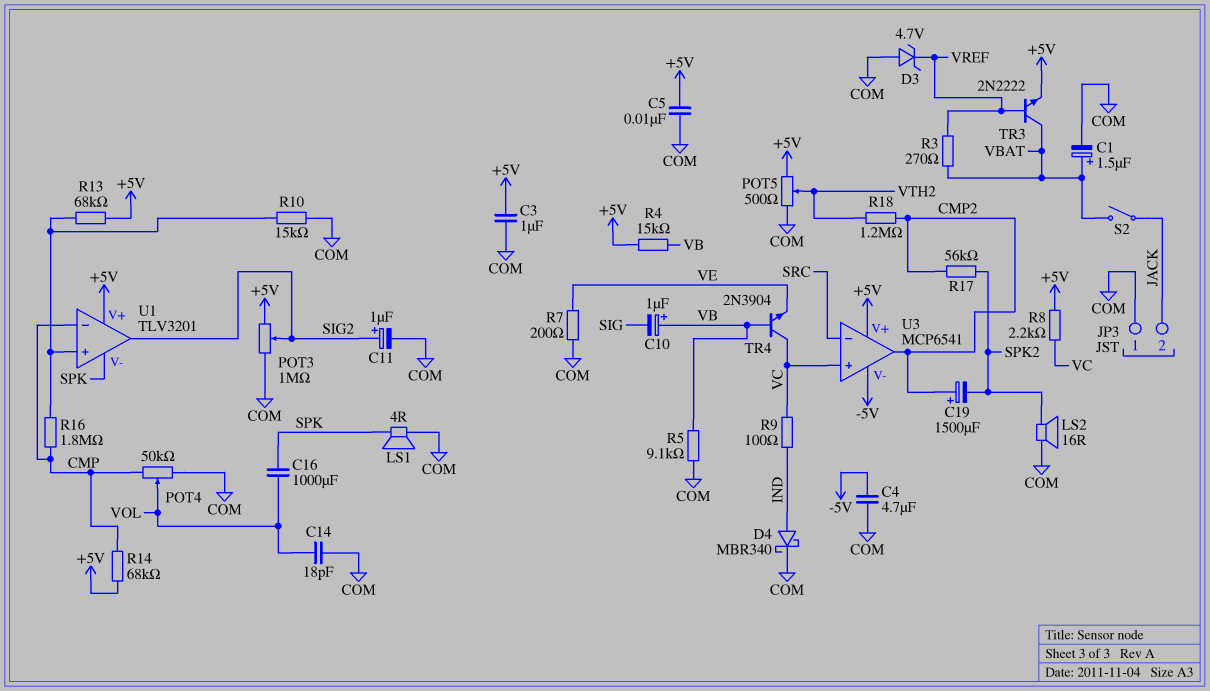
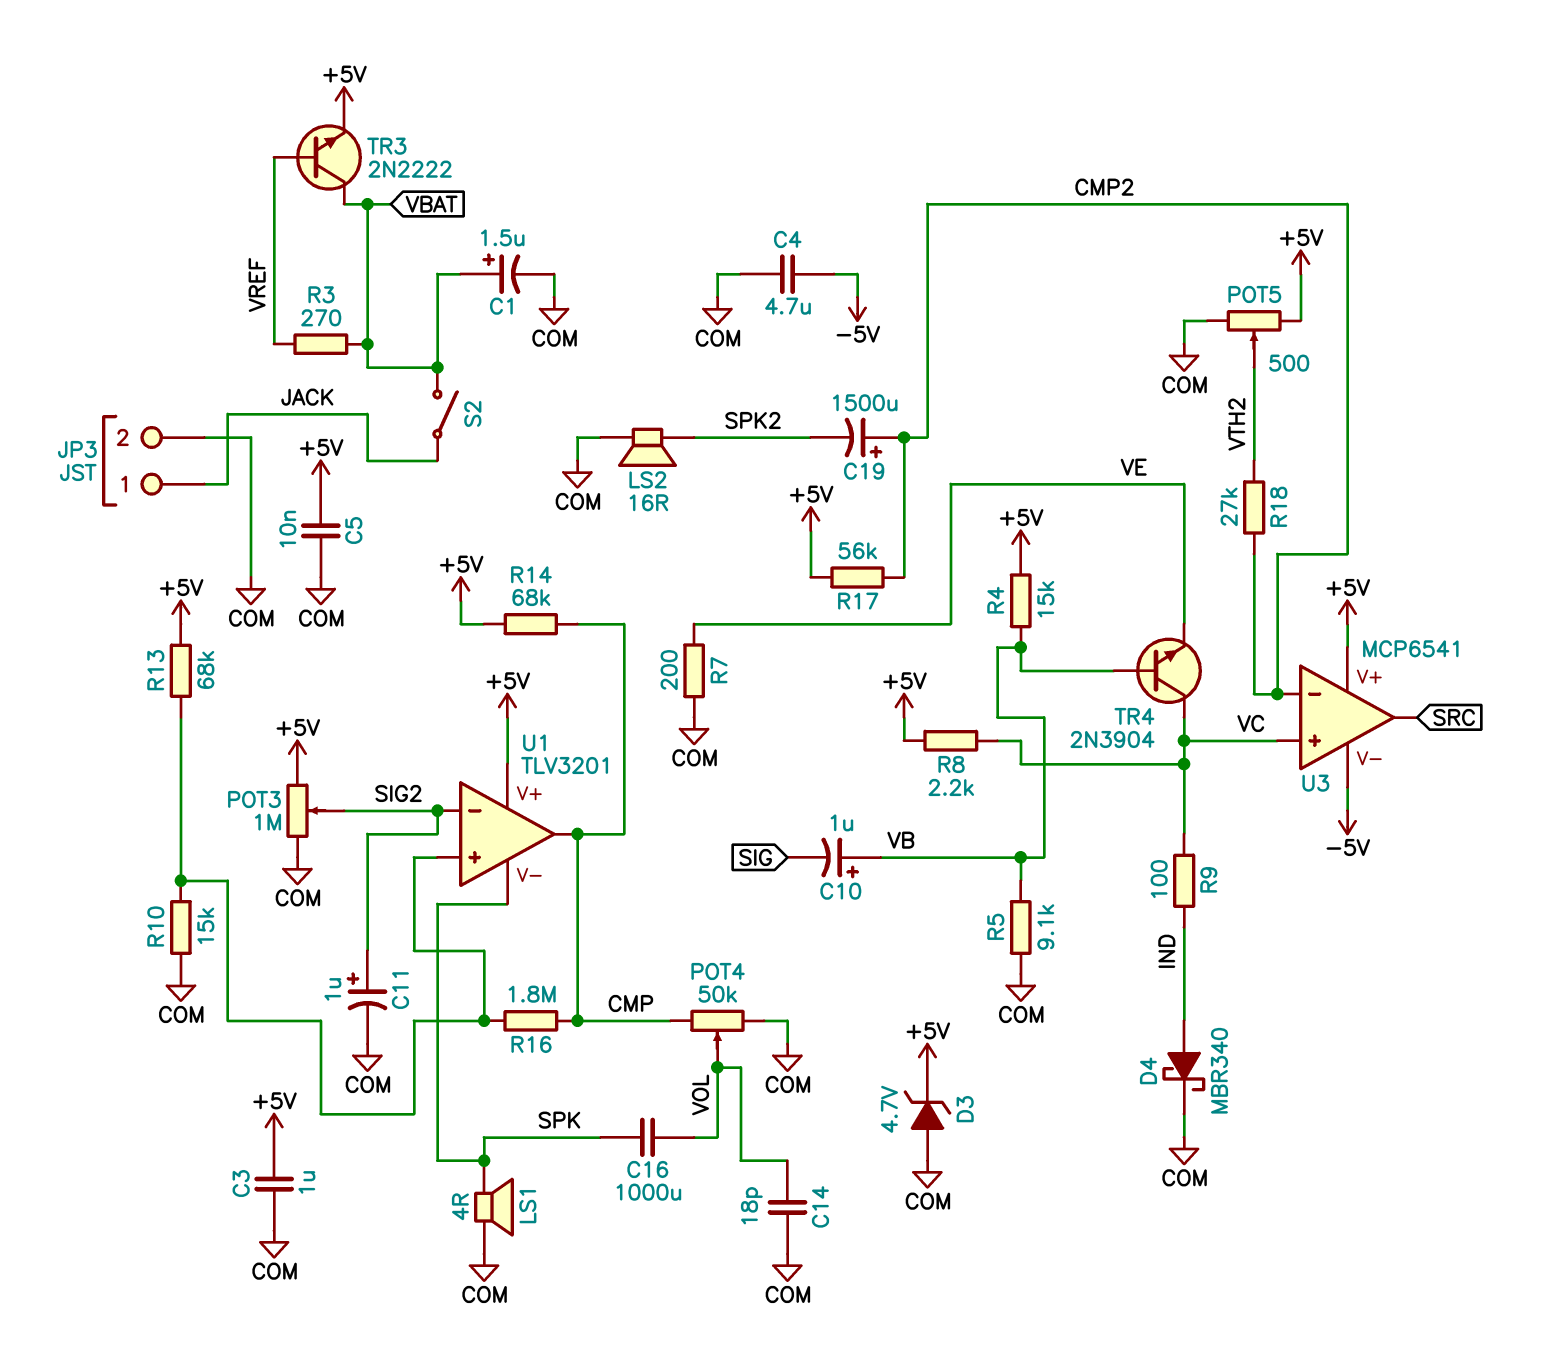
D3: zener 4.7V (A COM, K VREF) -> zener 4.7V (A COM, K +5V)
JP3 pin 1: COM -> JACK
JP3 pin 2: JACK -> COM
R17: 56k (CMP2, SPK2) -> 56k (+5V, CMP2)
R18: 1.2M (CMP2, VTH2) -> 27k (CMP2, VTH2)
U1 pin in-: CMP -> SIG2
U1 pin out: SIG2 -> CMP
U3 pin in-: SRC -> CMP2
U3 pin out: CMP2 -> SRC

